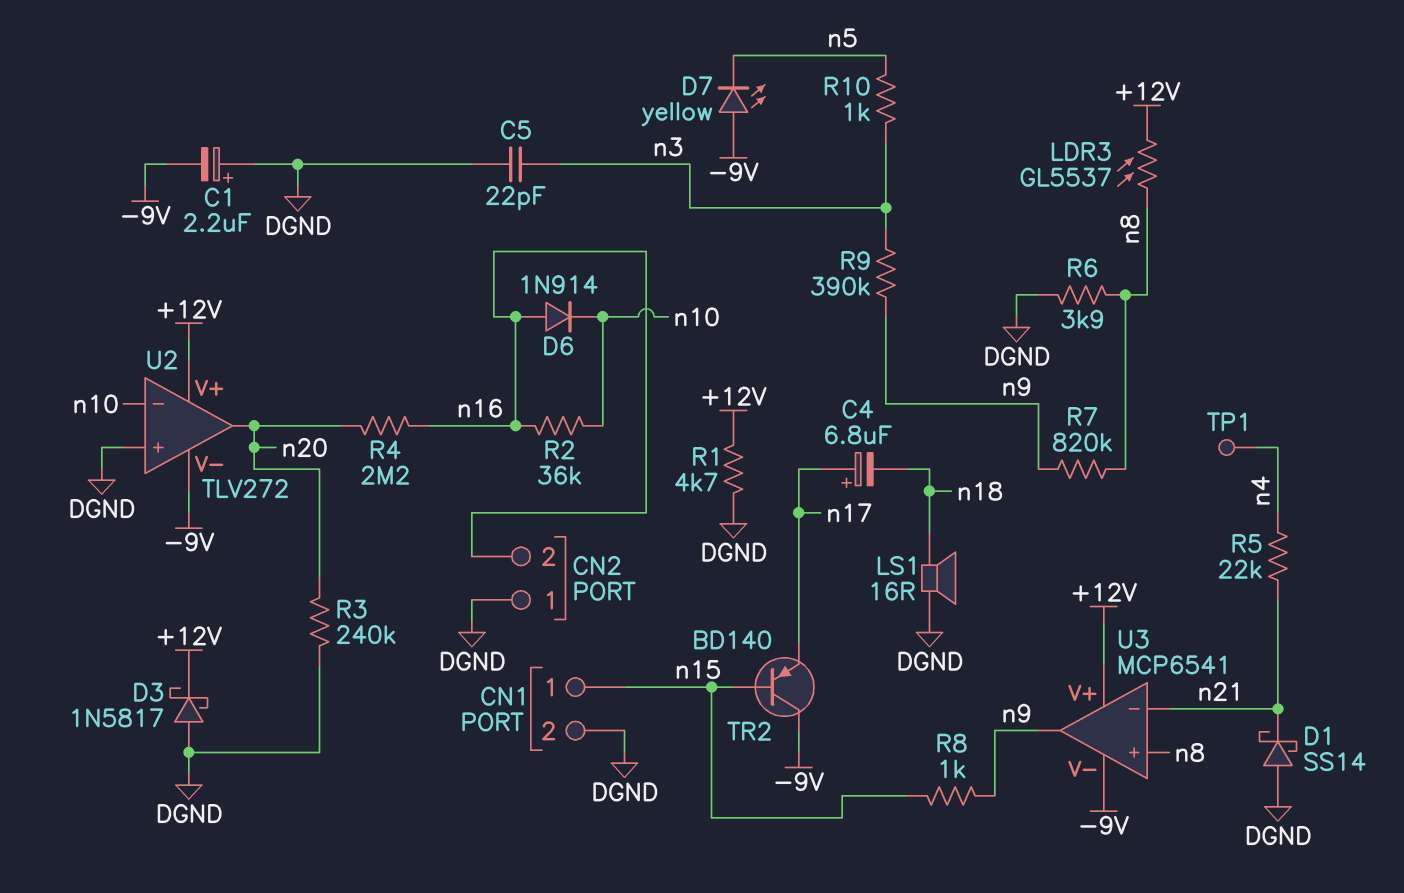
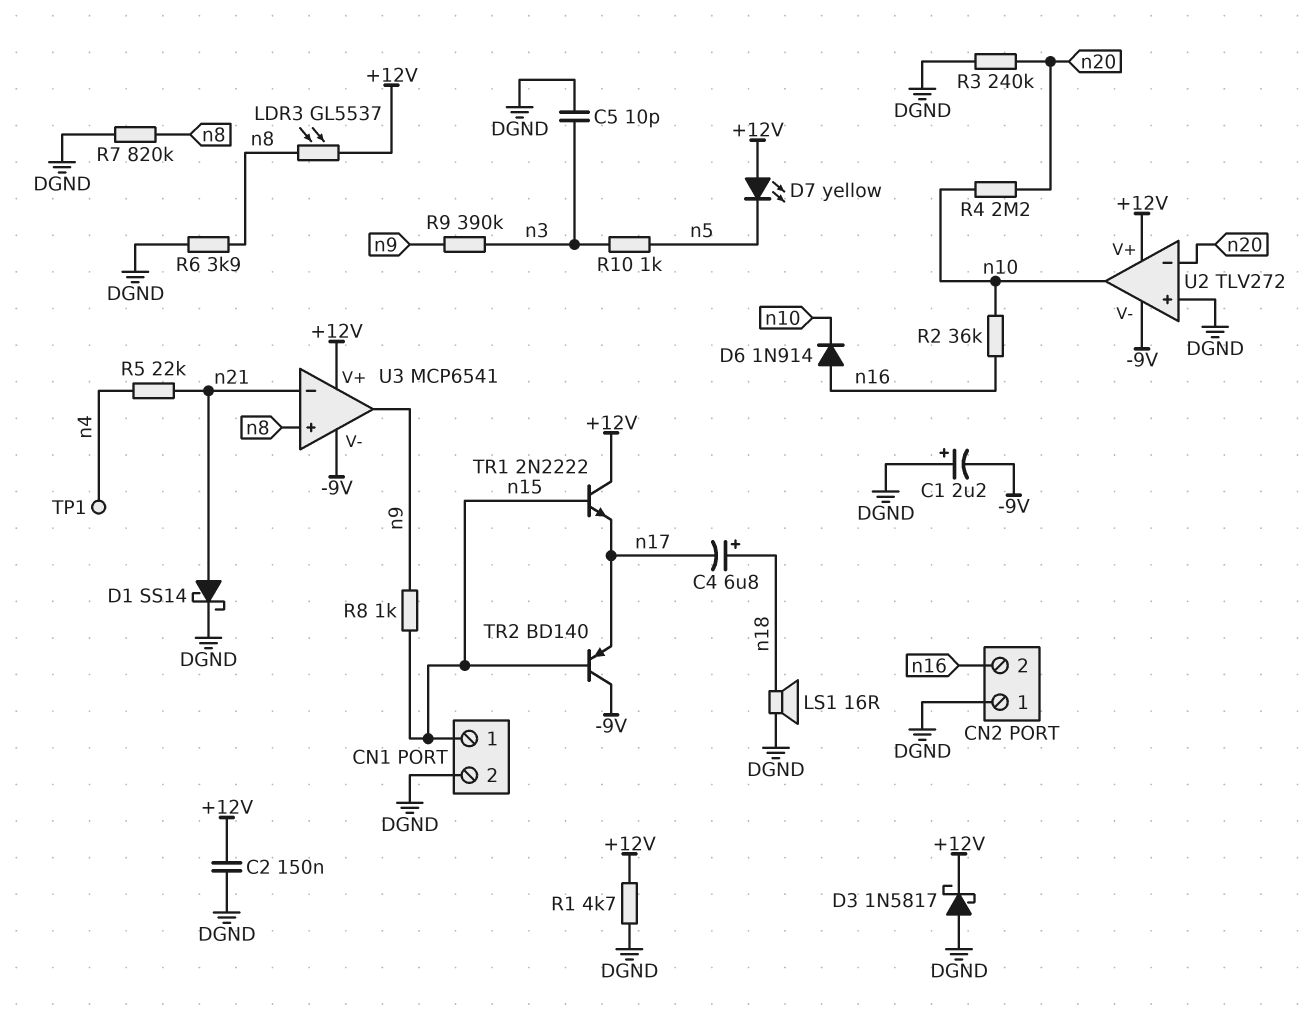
C2: none -> 150nF (+12V, DGND)
C4: 6.8uF (plus n17, minus n18) -> 6.8uF (plus n18, minus n17)
C5: 22pF (DGND, n3) -> 10pF (DGND, n3)
D1: schottky SS14 (A DGND, K n21) -> schottky SS14 (A n21, K DGND)
D7: LED yellow (A -9V, K n5) -> LED yellow (A +12V, K n5)
R4: 2.2M (n16, n20) -> 2.2M (n10, n20)
R7: 820k (n8, n9) -> 820k (DGND, n8)
TR1: none -> NPN 2N2222 (B n15, C +12V, E n17)
U2 pin in-: n10 -> n20
U2 pin out: n20 -> n10

